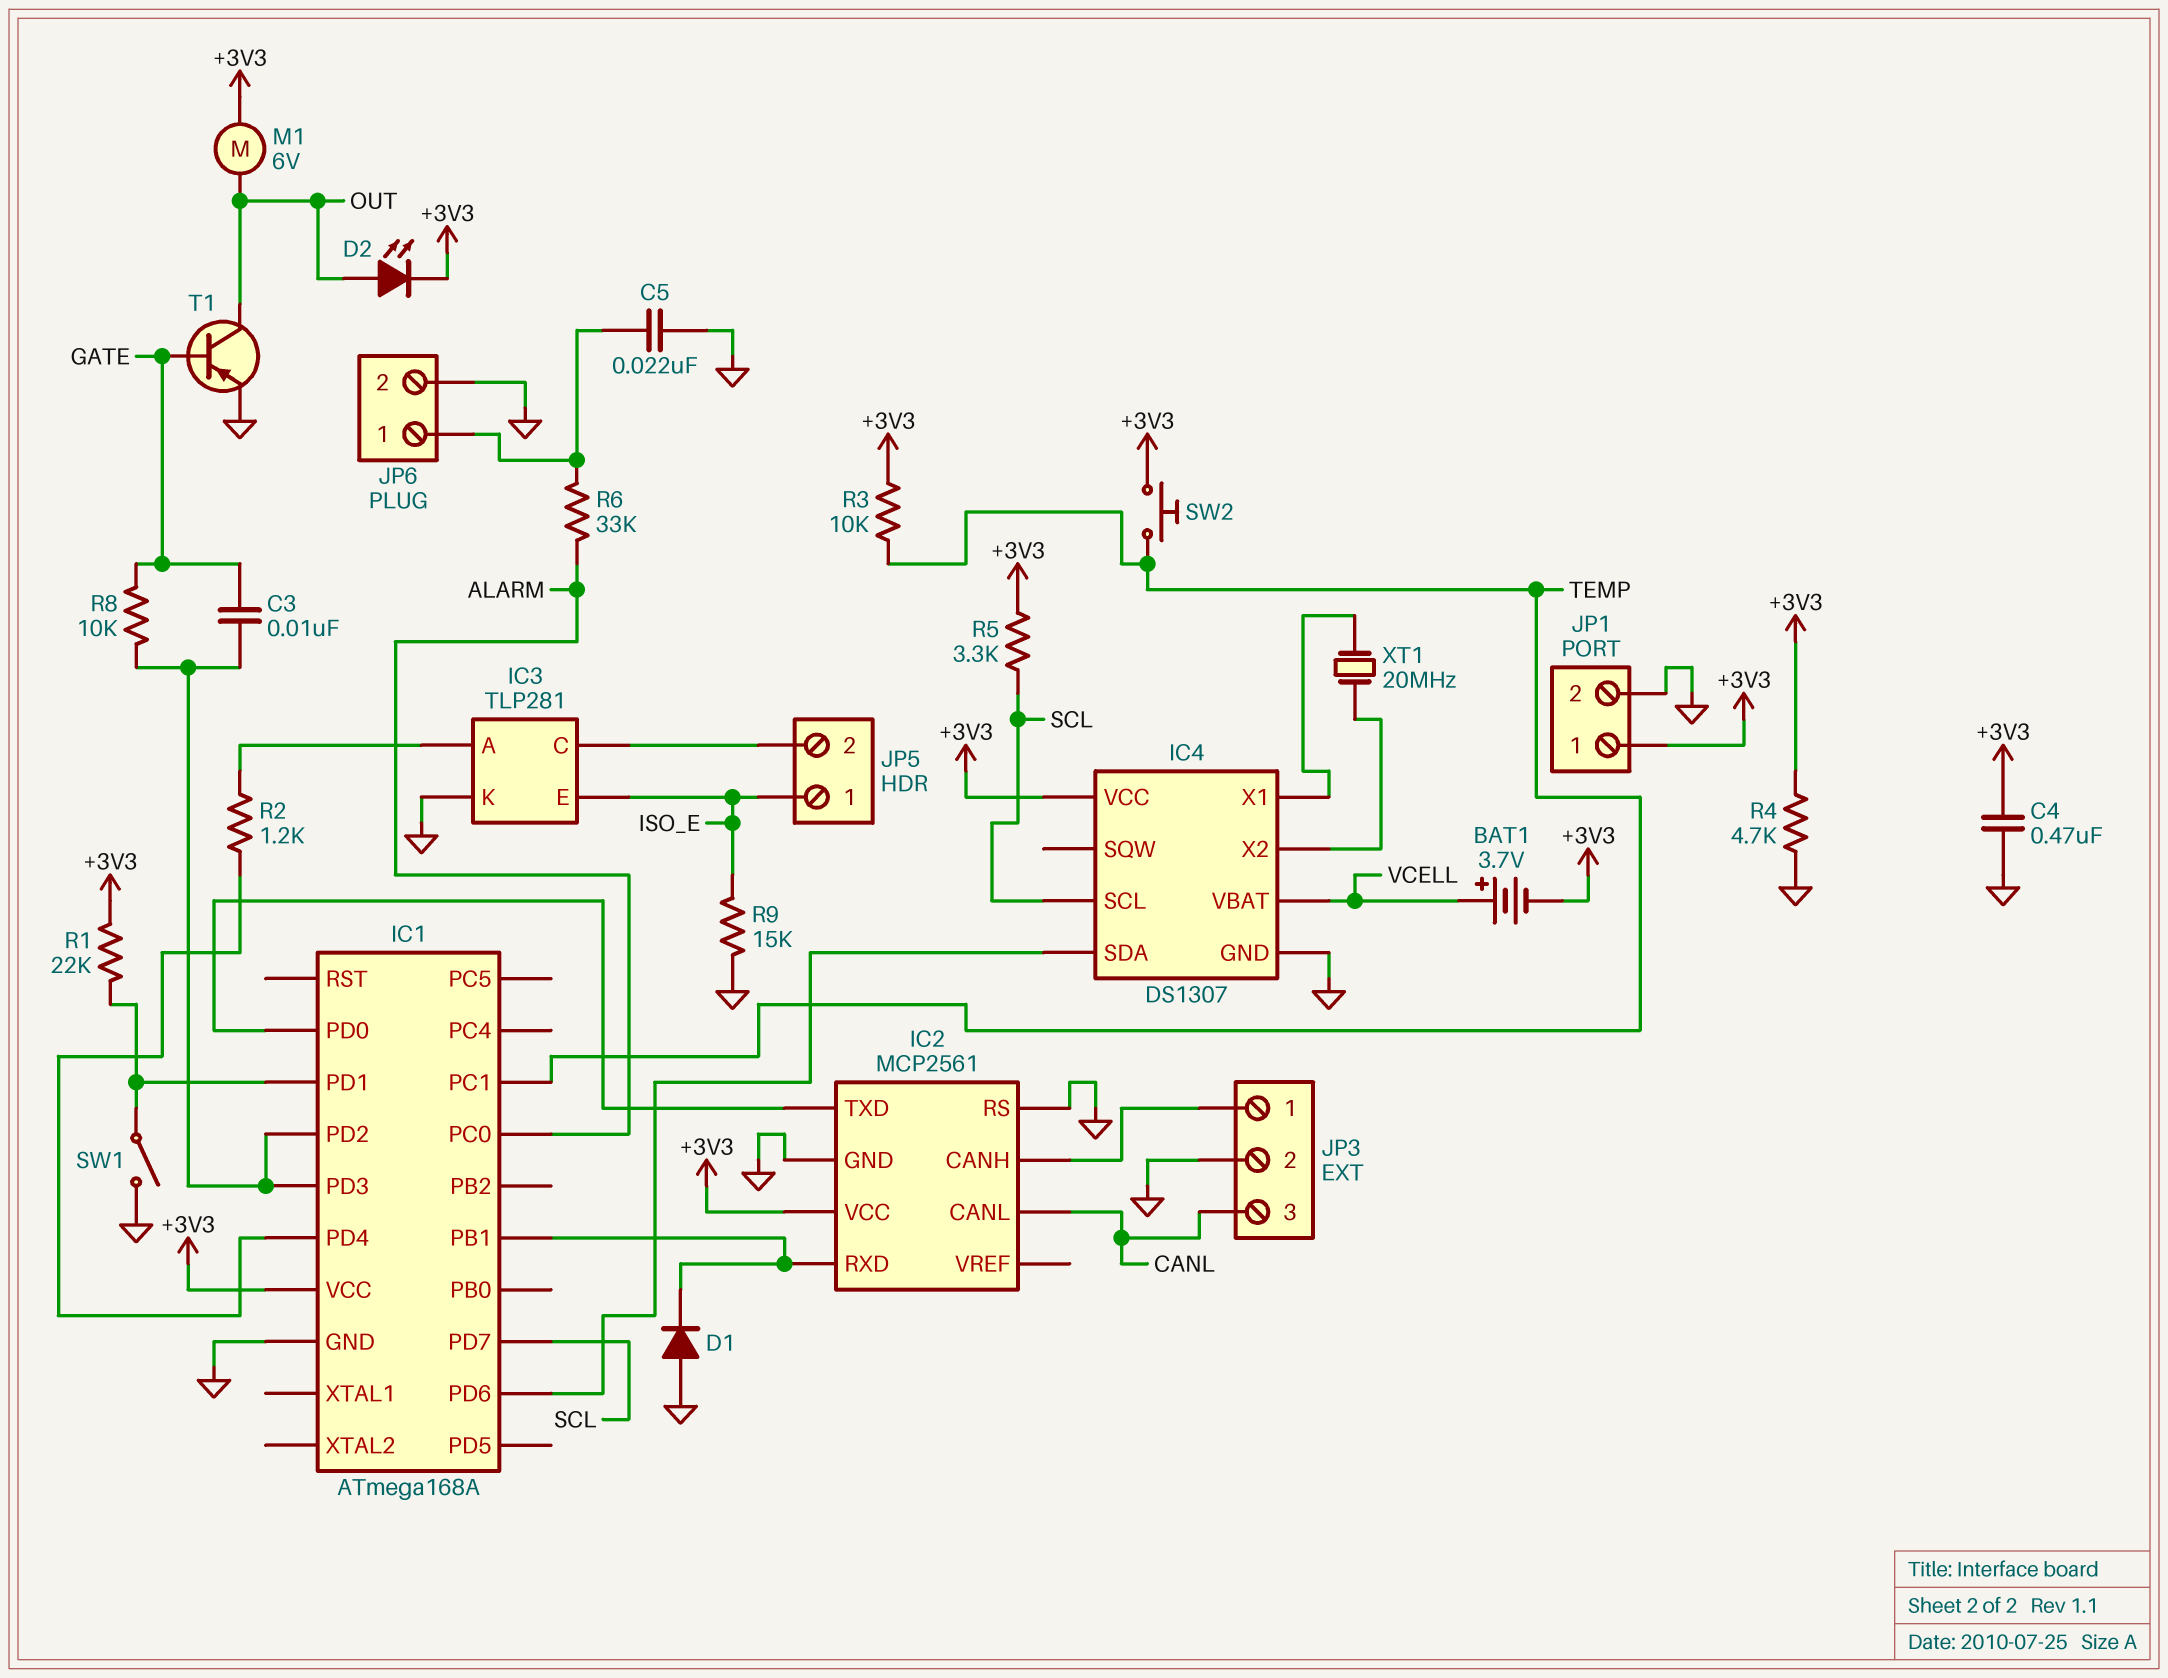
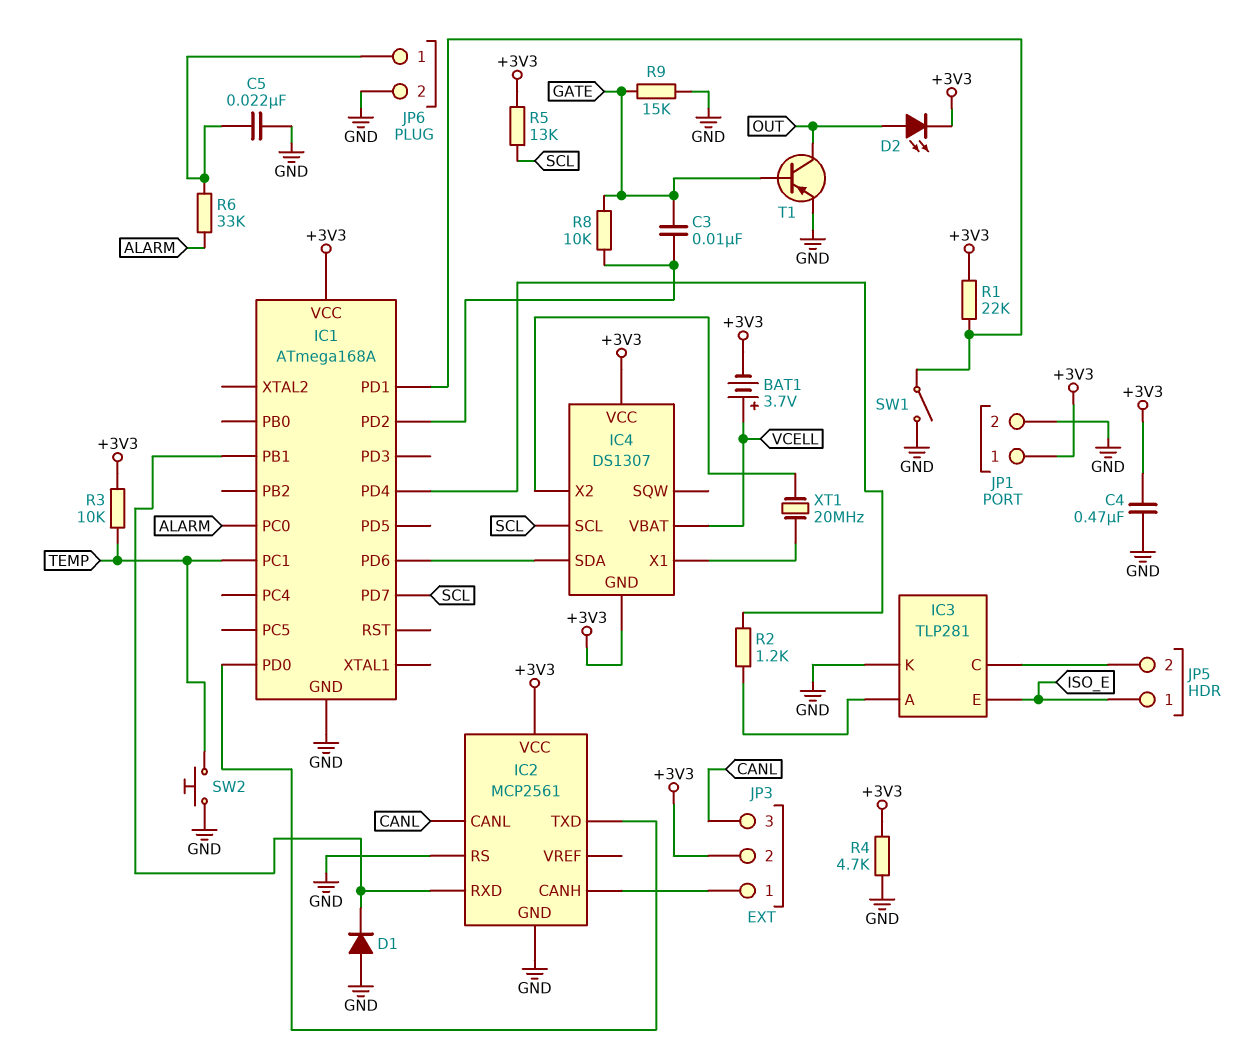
IC1 pin PD3: IC1/PD2 -> none
IC4 pin GND: GND -> +3V3
JP3 pin 2: GND -> +3V3
M1: motor 6V (+3V3, OUT) -> none
R5: 3.3k (+3V3, SCL) -> 13k (+3V3, SCL)
R9: 15k (GND, ISO_E) -> 15k (GATE, GND)
SW2: button (+3V3, TEMP) -> button (GND, TEMP)

